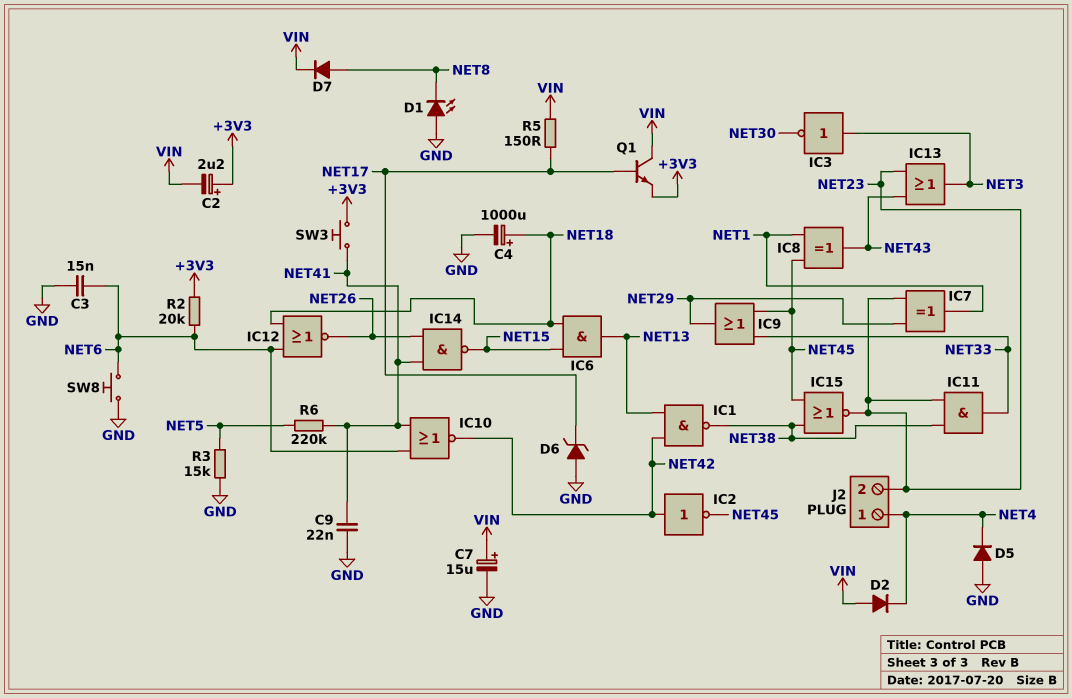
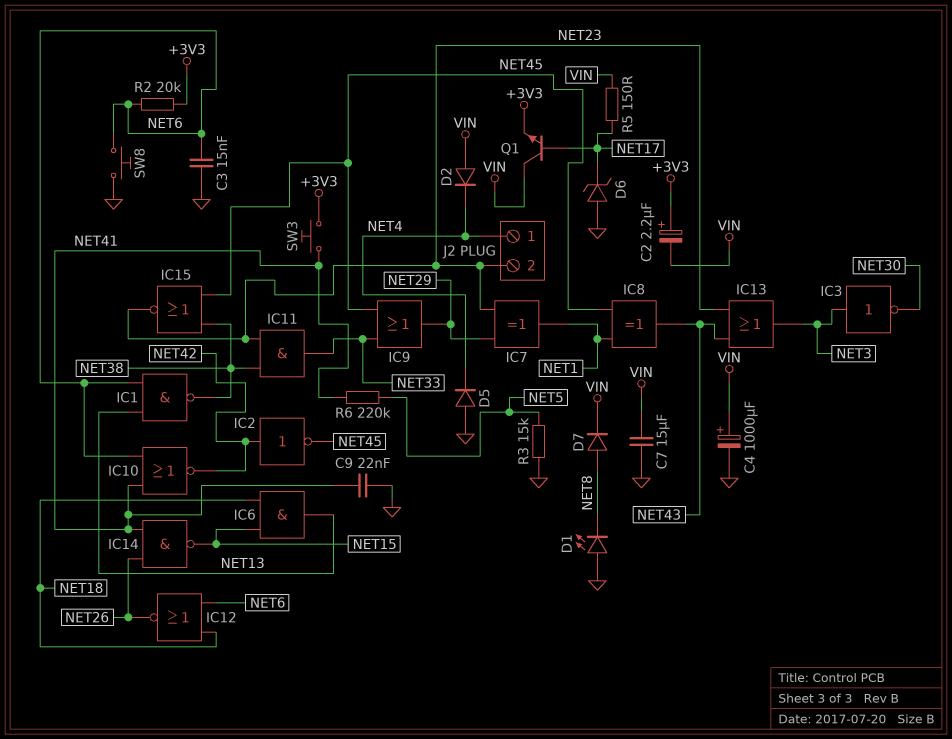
C4: 1000uF (plus NET18, minus GND) -> 1000uF (plus VIN, minus GND)
C7: 15uF (plus VIN, minus GND) -> 15uF (GND, VIN)
IC1: NAND (in NET13, in NET42, out NET38) -> NAND (in NET6, in NET13, out NET38)

